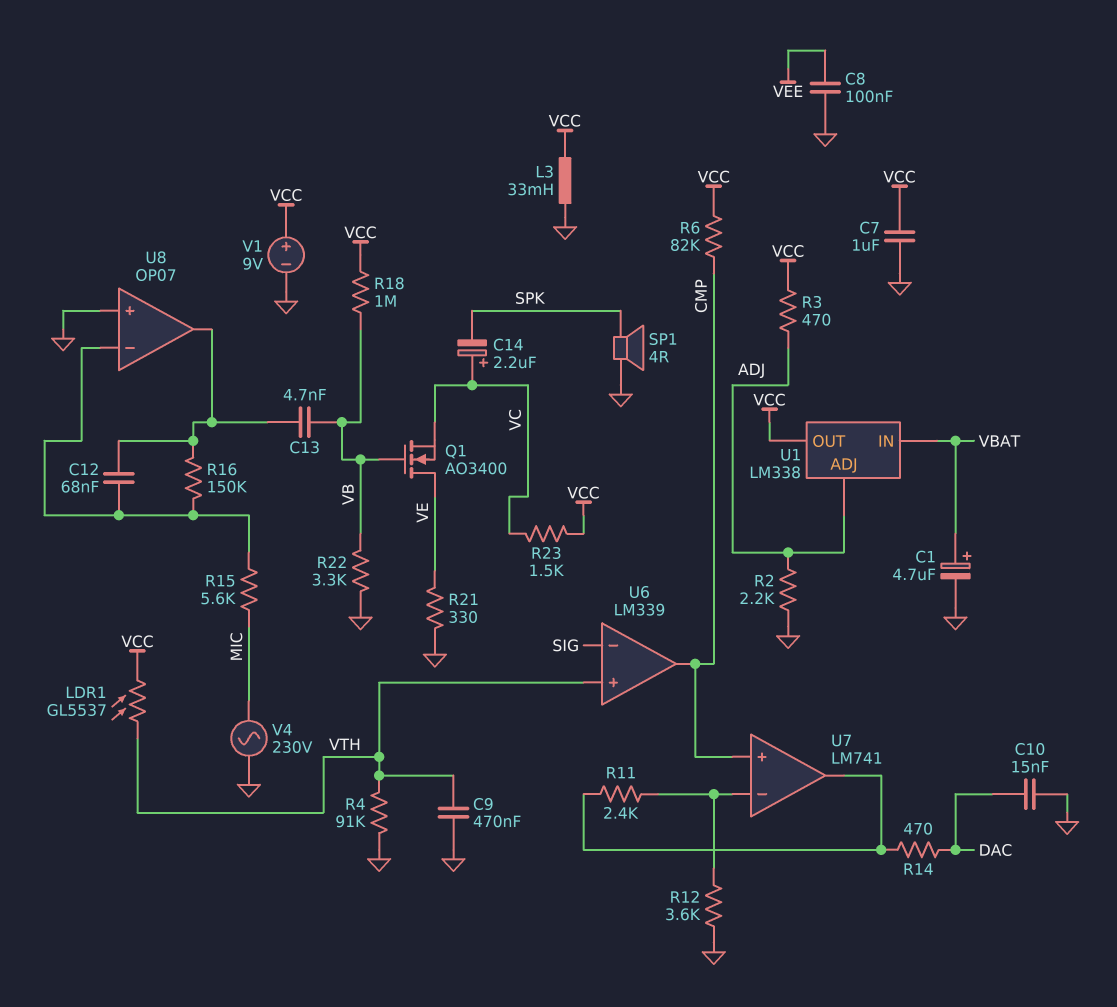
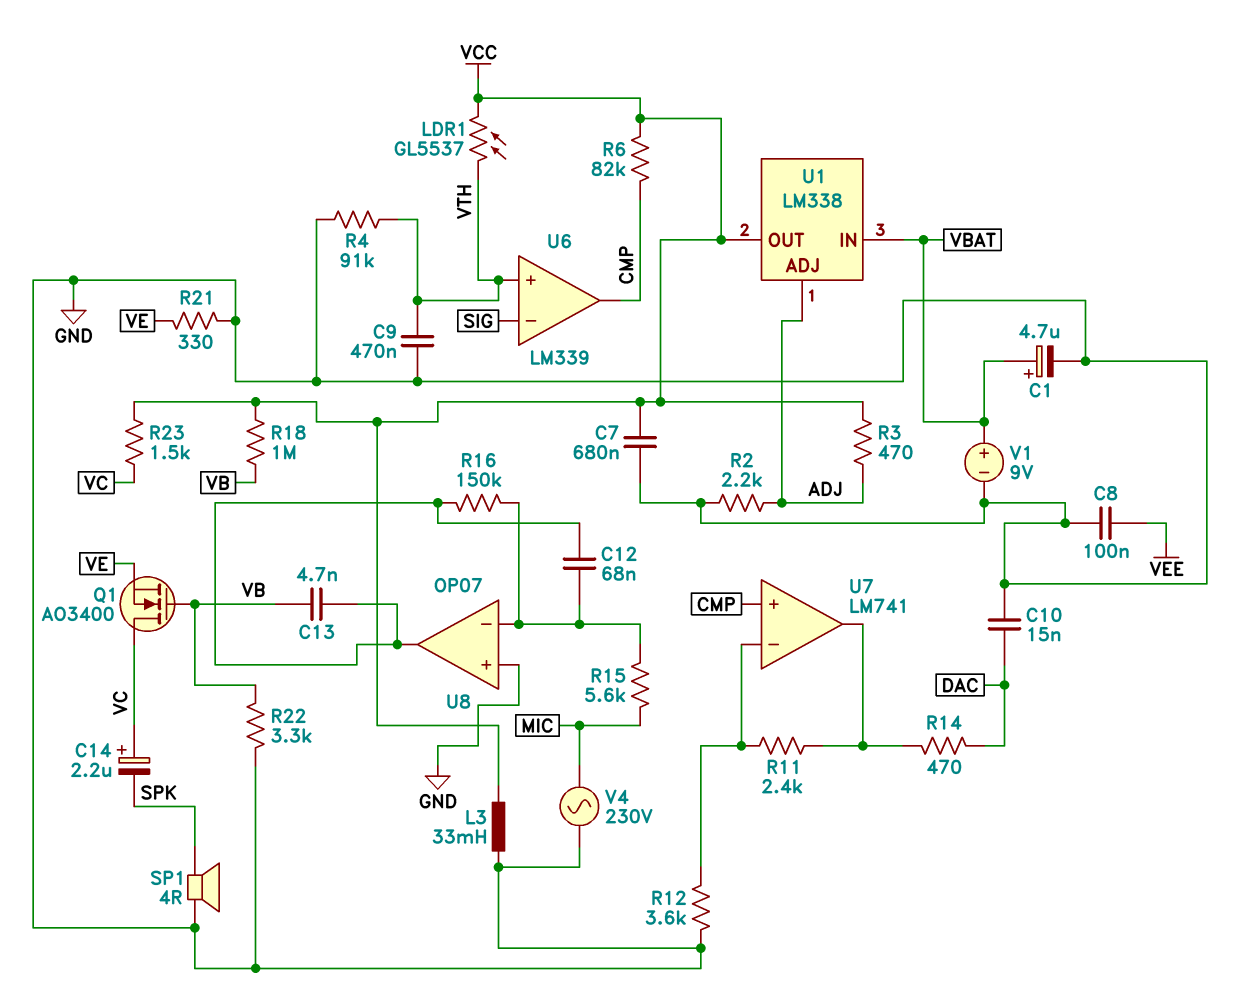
C7: 1uF (GND, VCC) -> 680nF (GND, VCC)
Q1: NMOS AO3400 (G VB, D VE, S VC) -> NMOS AO3400 (G VB, D VC, S VE)
V1: 9V (plus VCC, minus GND) -> 9V (plus VBAT, minus GND)

